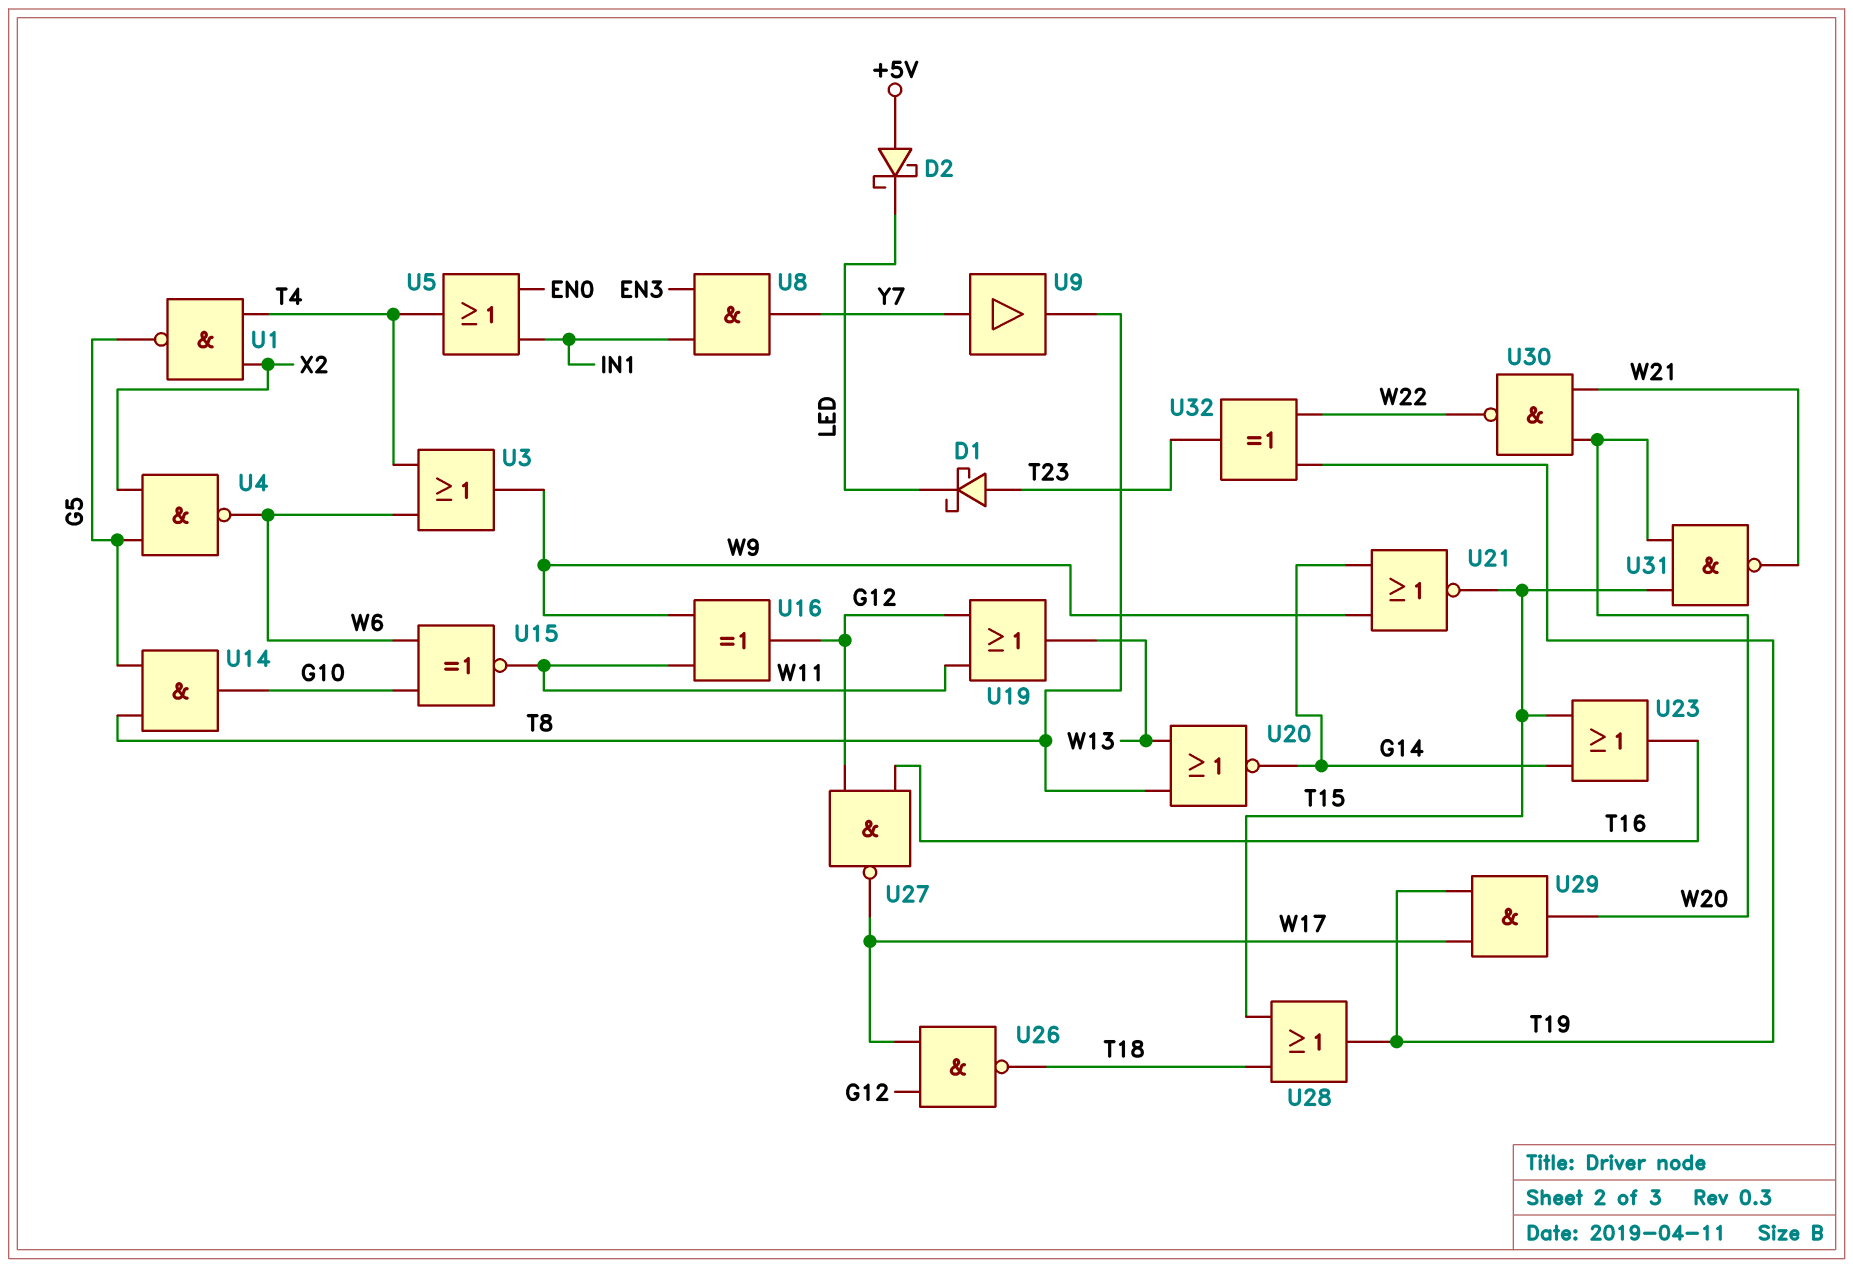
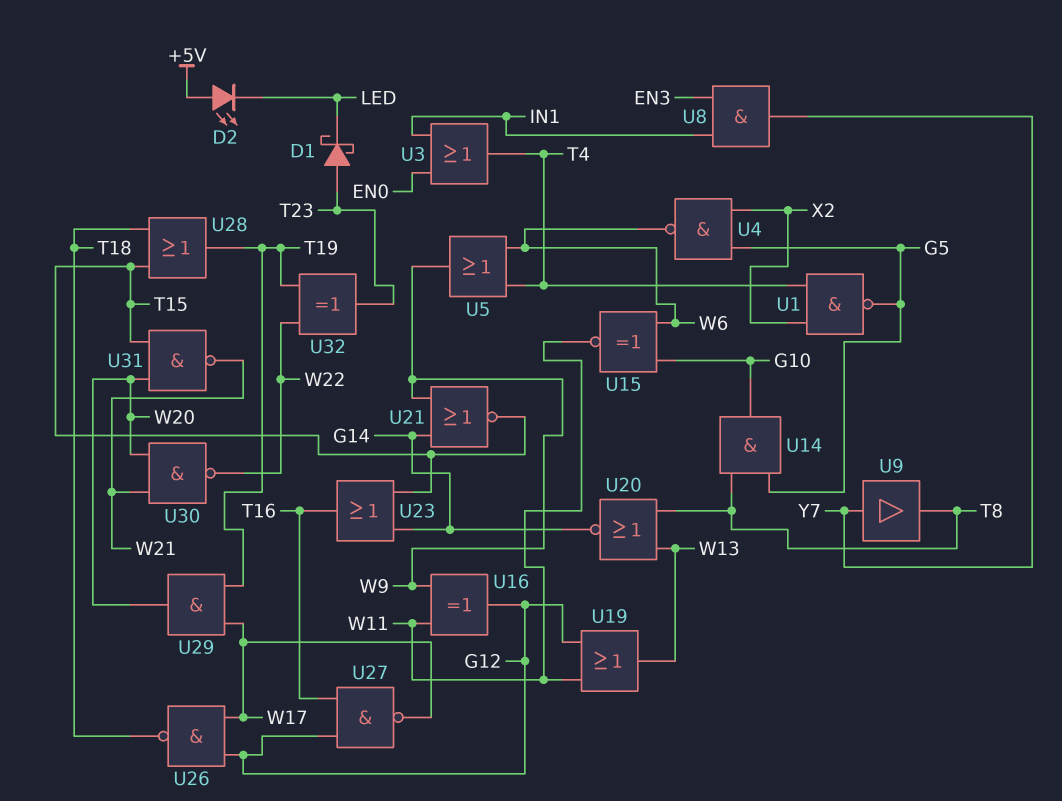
D2: schottky (A +5V, K LED) -> LED (A +5V, K LED)
U3: OR (in T4, in W6, out W9) -> OR (in EN0, in IN1, out T4)
U5: OR (in EN0, in IN1, out T4) -> OR (in T4, in W6, out W9)

